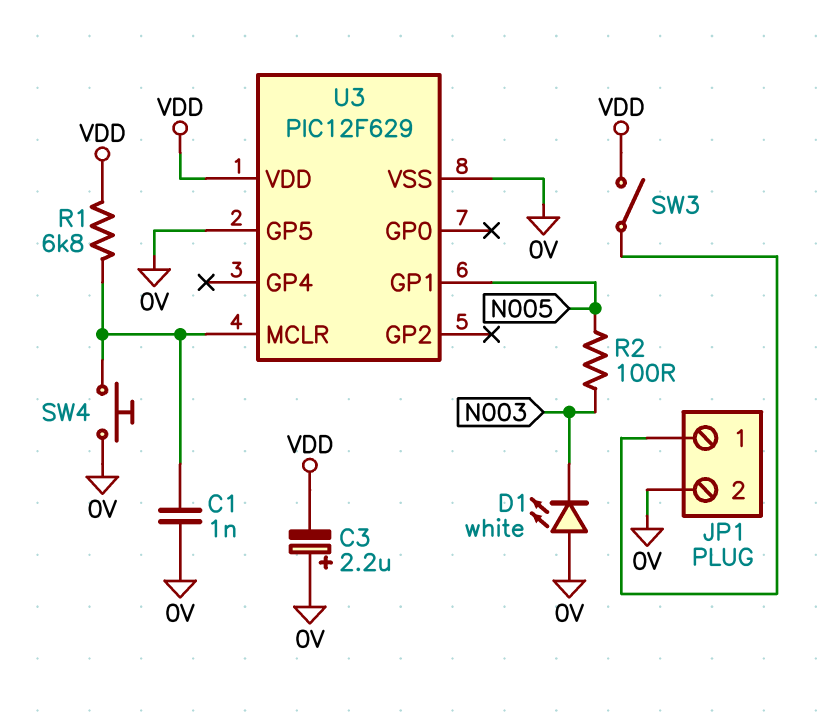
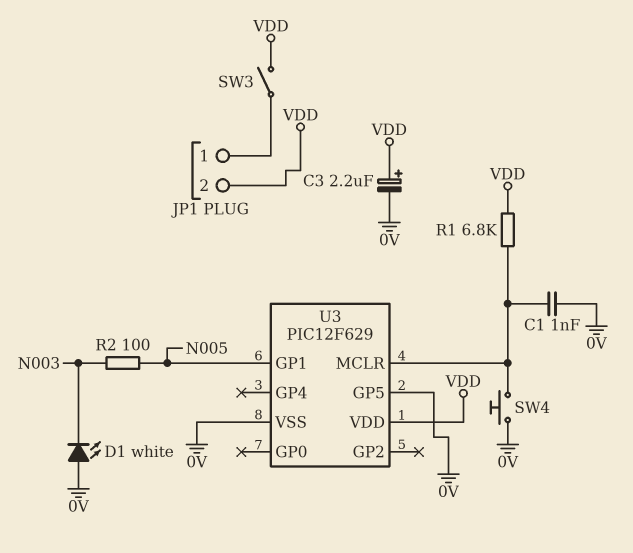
C3: 2.2uF (plus 0V, minus VDD) -> 2.2uF (plus VDD, minus 0V)
JP1 pin 2: 0V -> VDD

